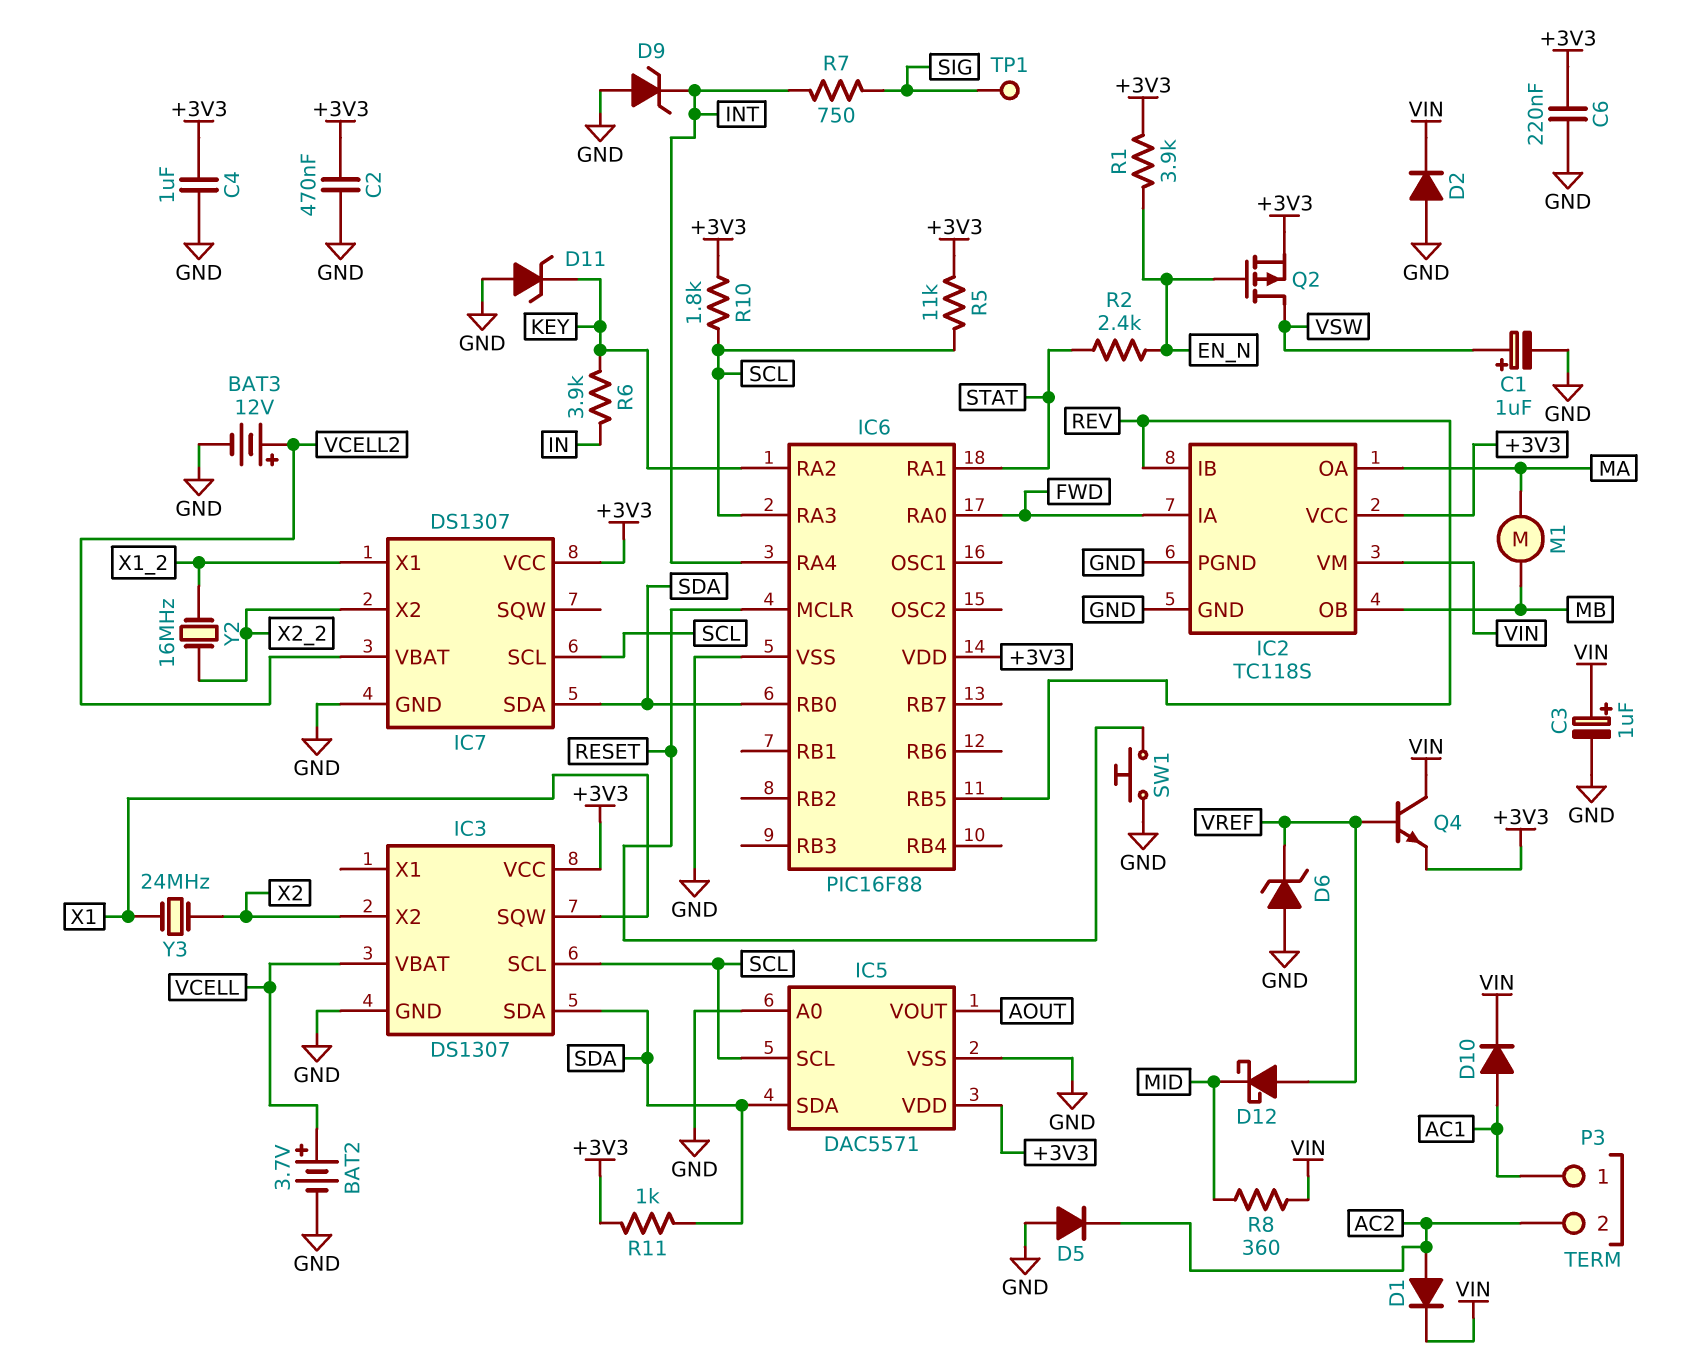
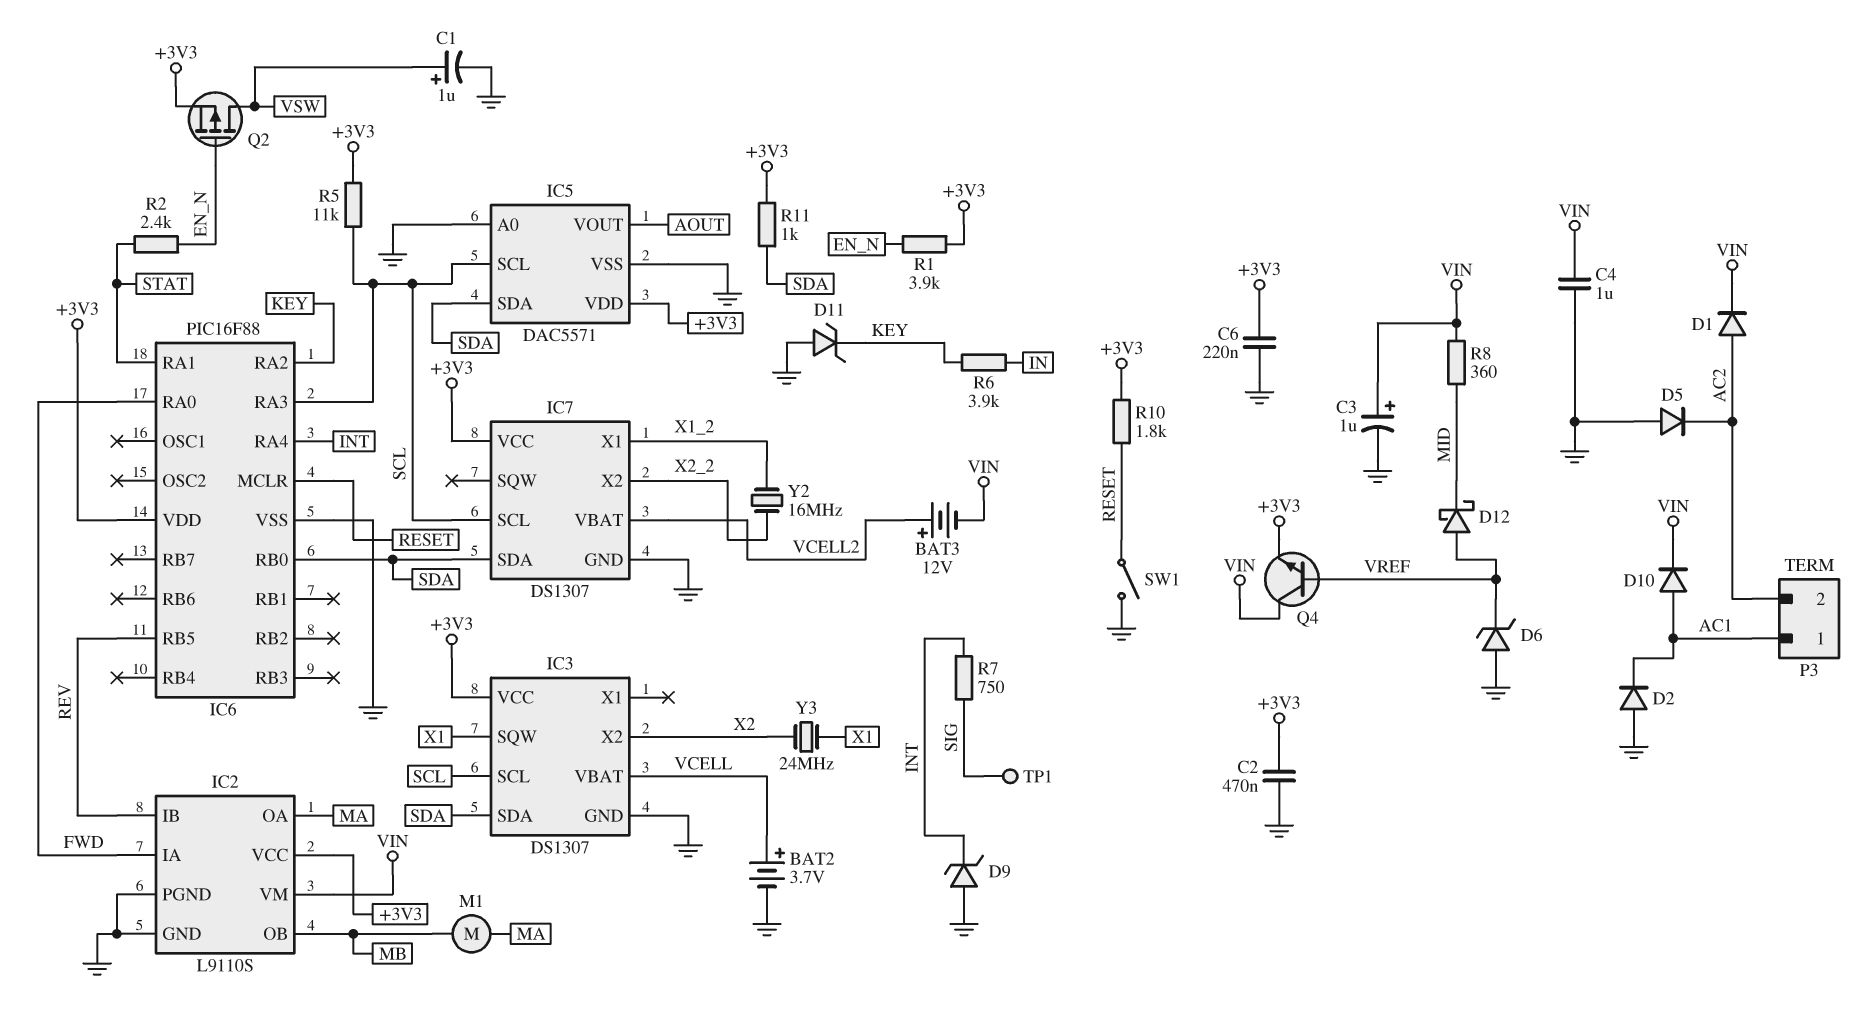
BAT3: 12V (plus VCELL2, minus GND) -> 12V (plus VCELL2, minus VIN)
C4: 1uF (+3V3, GND) -> 1uF (GND, VIN)
D2: diode (A GND, K VIN) -> diode (A GND, K AC1)
IC2: TC118S -> L9110S
R10: 1.8k (+3V3, SCL) -> 1.8k (+3V3, RESET)
SW1: button (GND, RESET) -> switch (GND, RESET)

